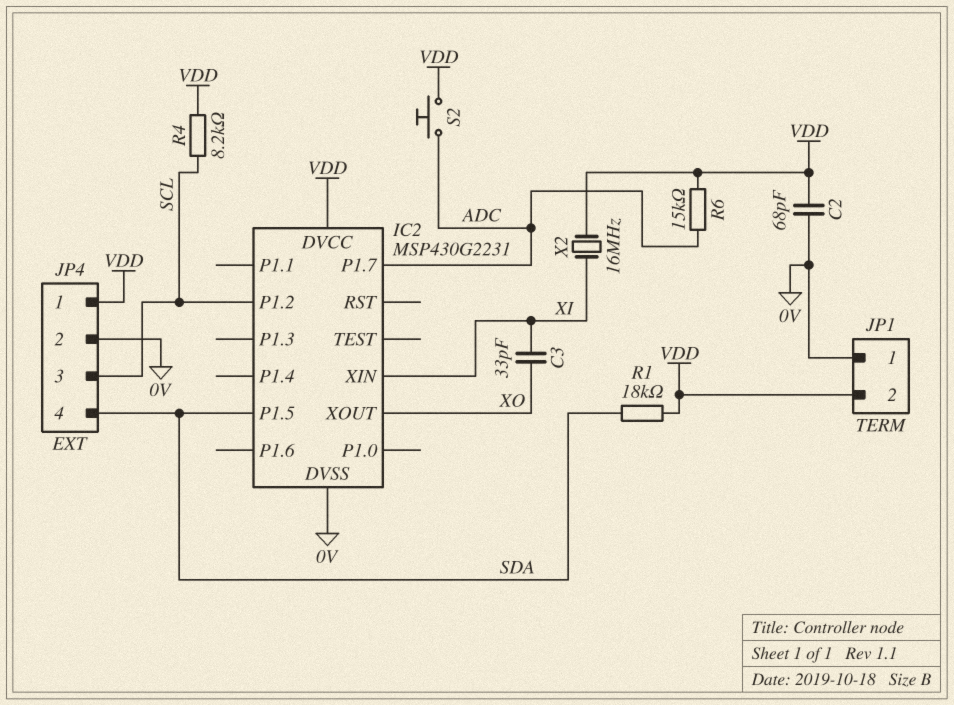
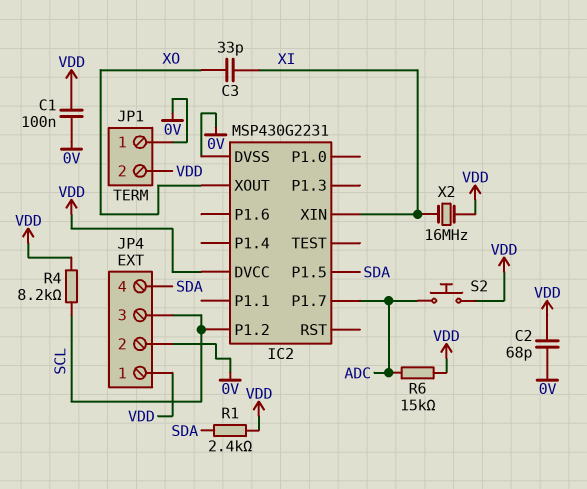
C1: none -> 100nF (0V, VDD)
R1: 18k (SDA, VDD) -> 2.4k (SDA, VDD)

